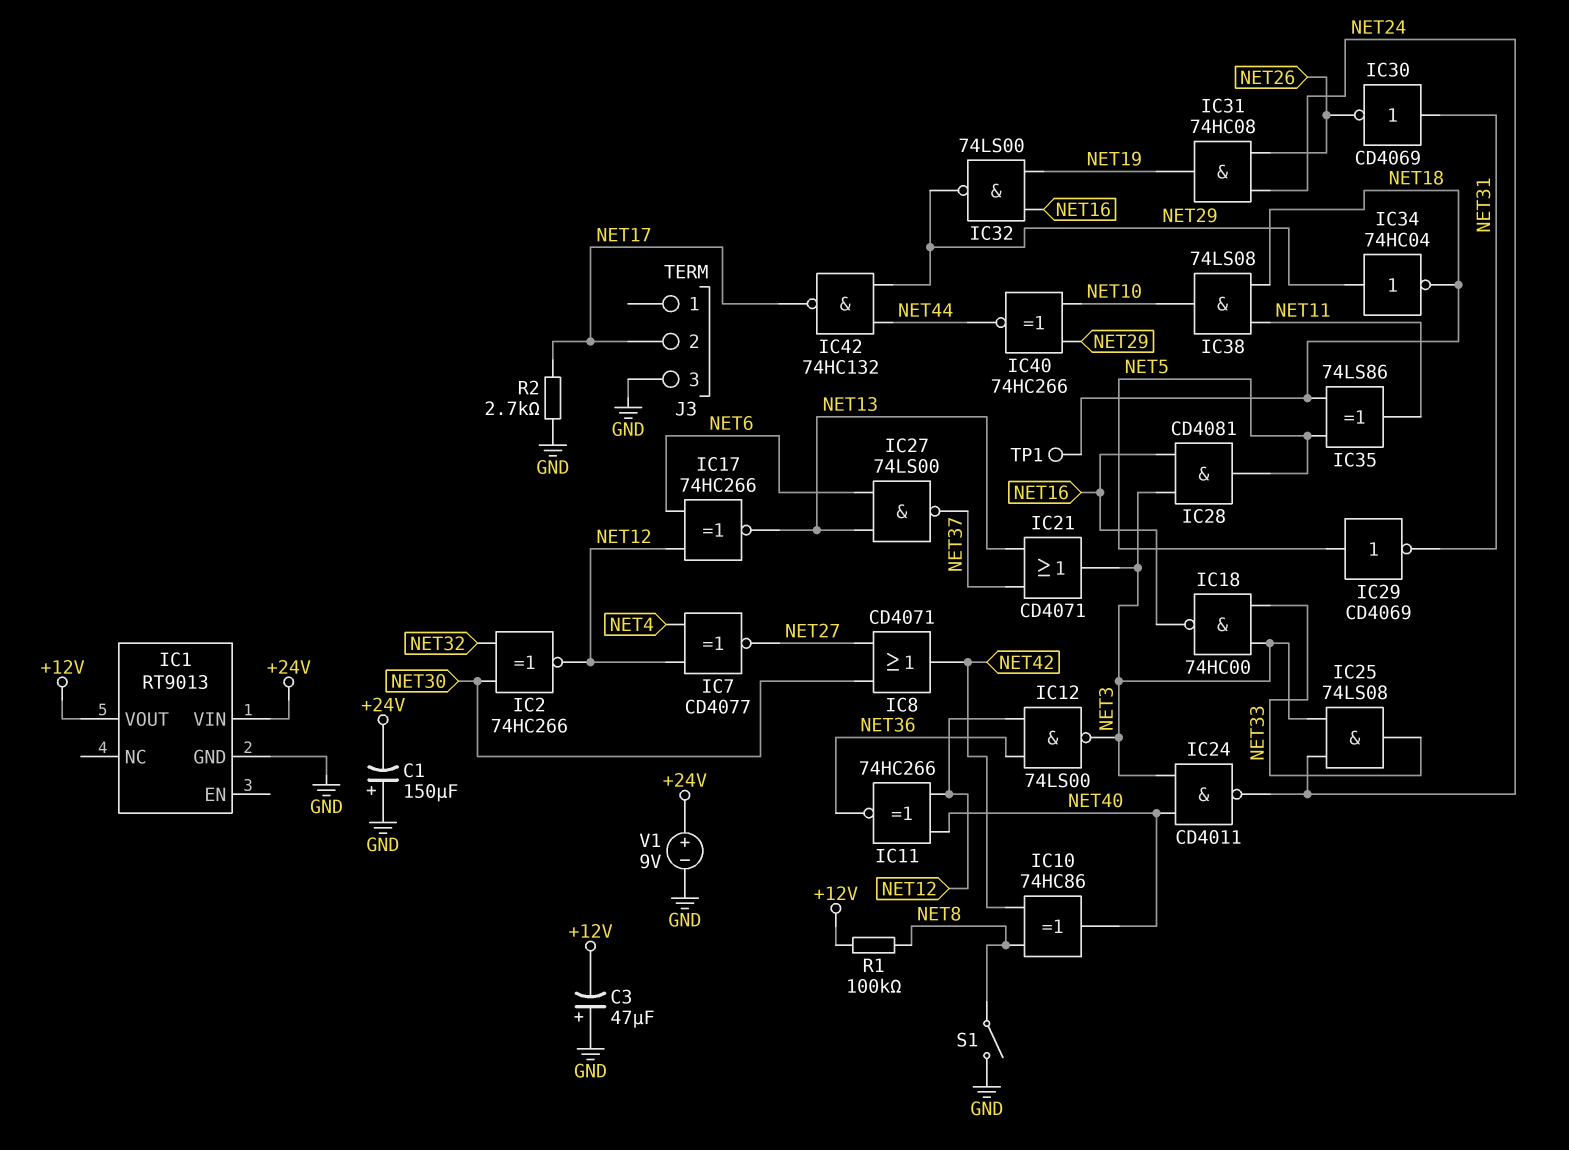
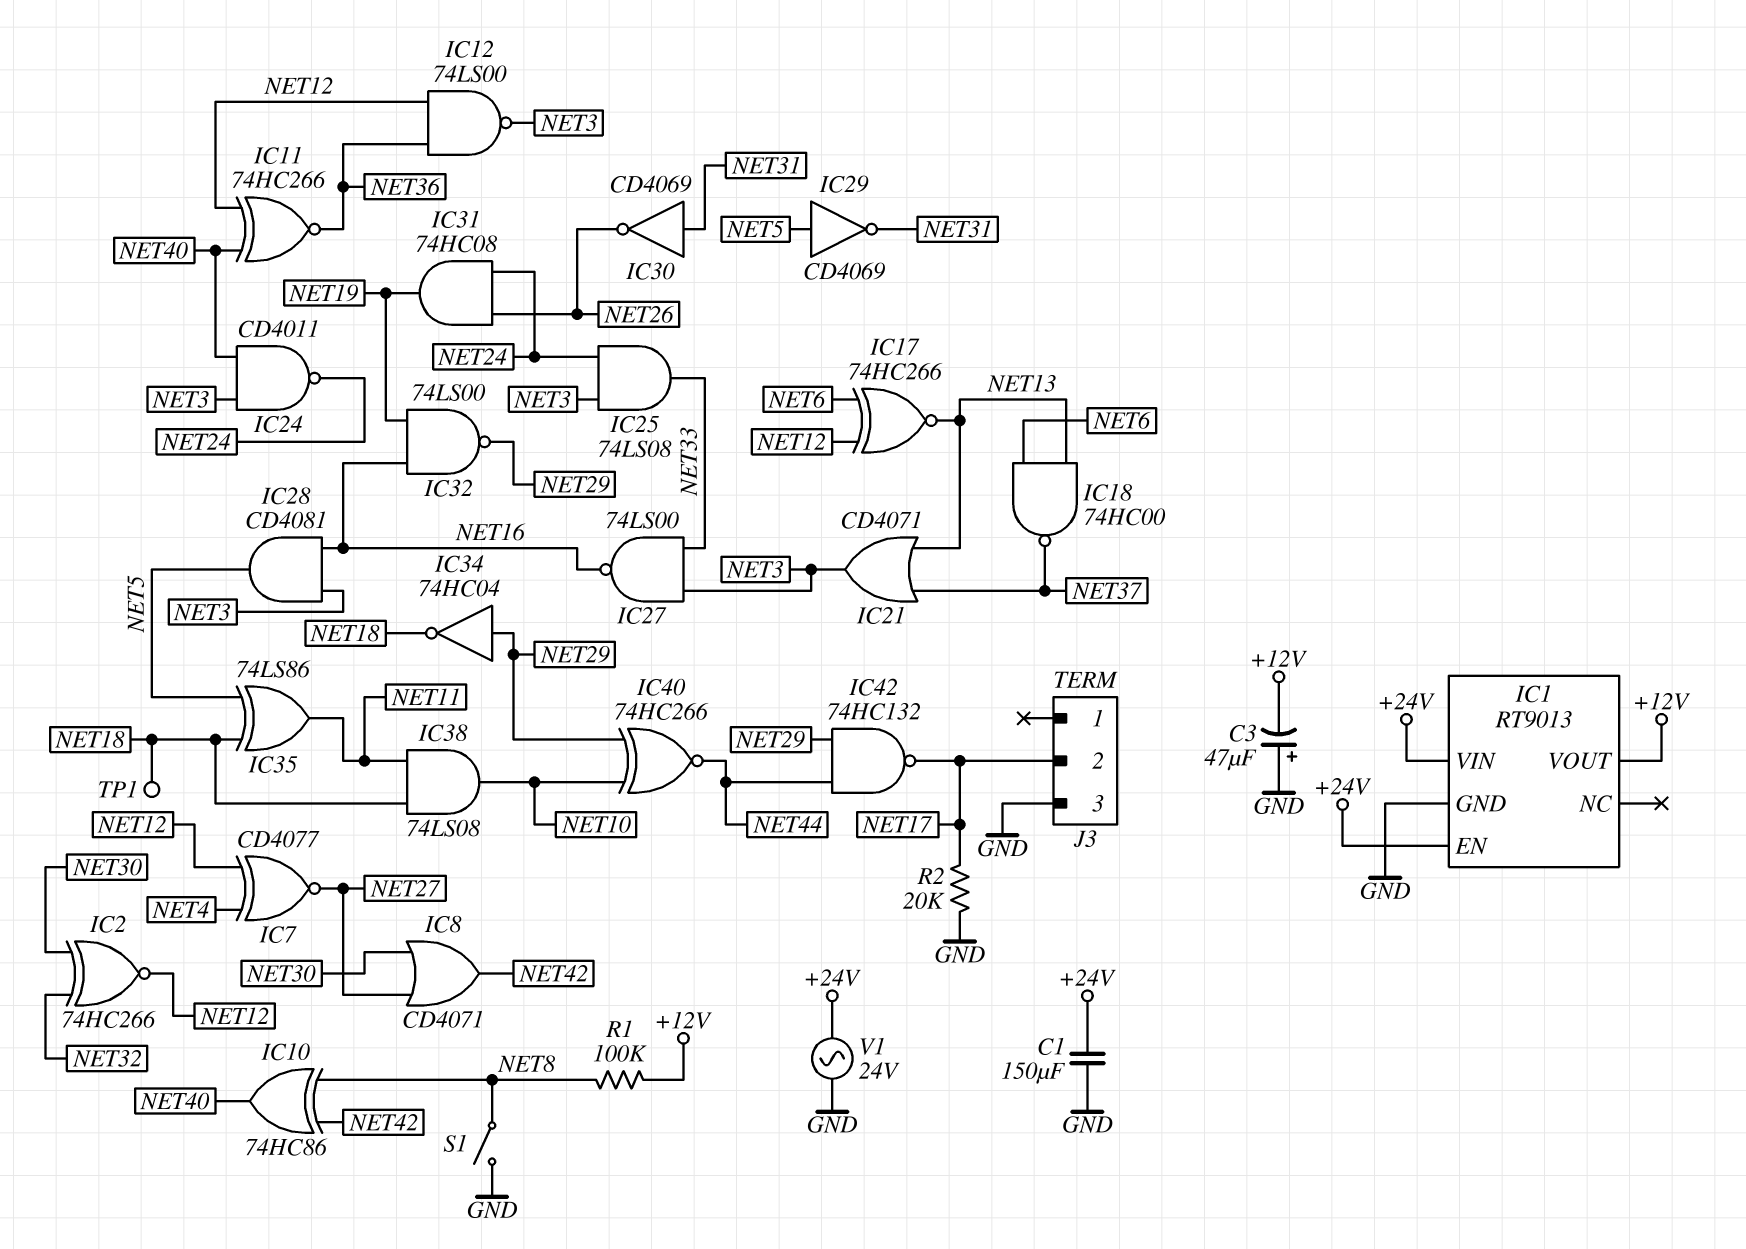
C1: 150uF (plus GND, minus +24V) -> 150uF (+24V, GND)
IC1 pin EN: none -> +24V
IC18: NAND 74HC00 (in NET3, in NET33, out NET16) -> NAND 74HC00 (in NET6, in NET13, out NET37)
IC27: NAND 74LS00 (in NET6, in NET13, out NET37) -> NAND 74LS00 (in NET3, in NET33, out NET16)
R2: 2.7k (GND, NET17) -> 20k (GND, NET17)
V1: 9V (plus +24V, minus GND) -> AC 24V (+24V, GND)

